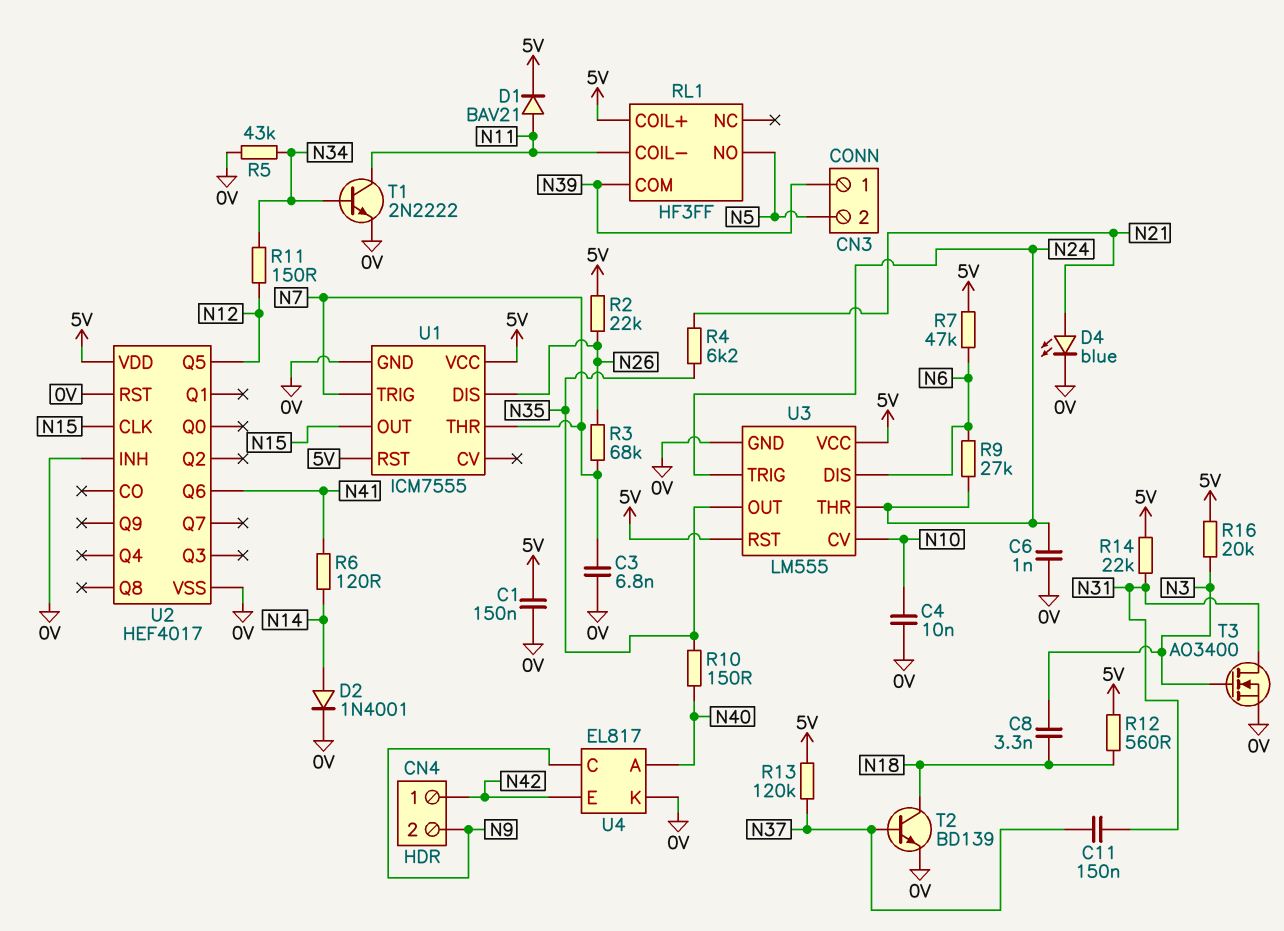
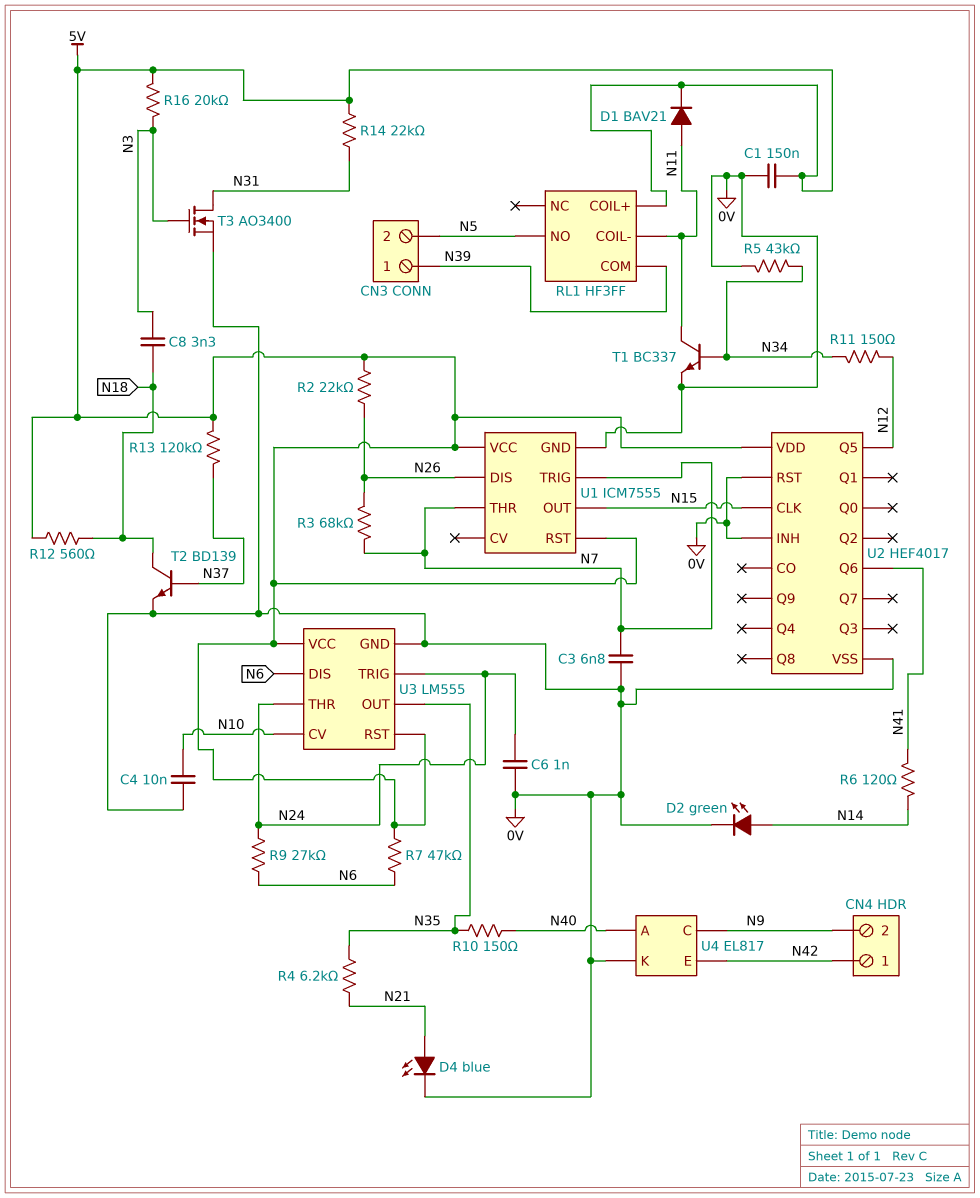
C11: 150nF (N31, N37) -> none
D2: diode 1N4001 (A N14, K 0V) -> LED green (A N14, K 0V)
T1: NPN 2N2222 (B N34, C N11, E 0V) -> NPN BC337 (B N34, C N11, E 0V)

